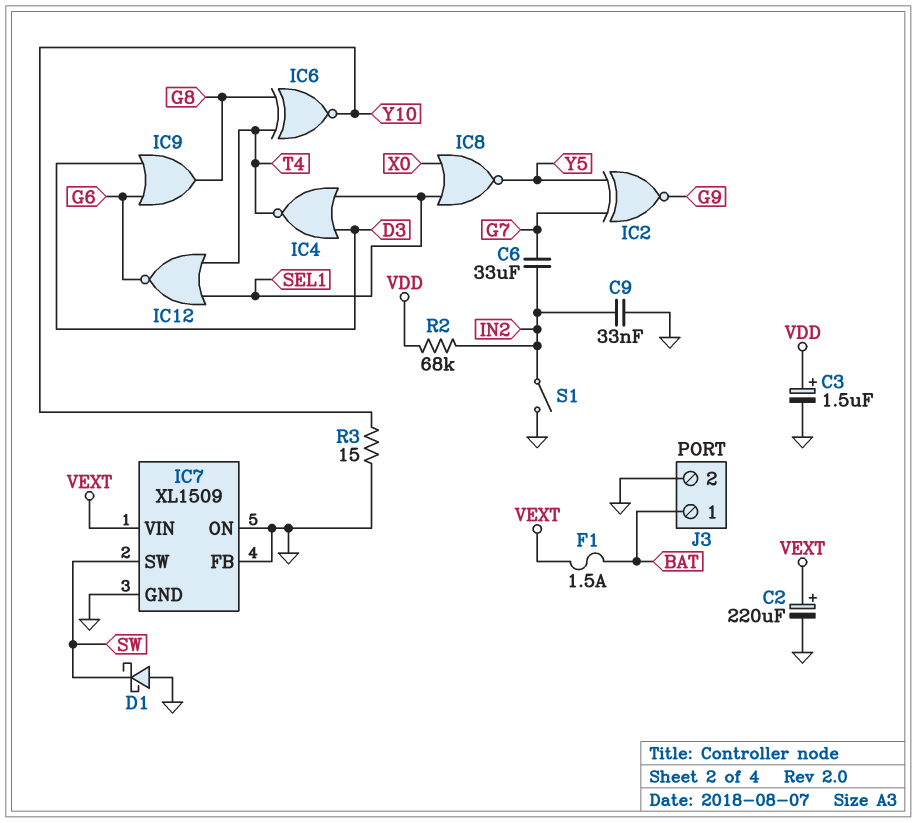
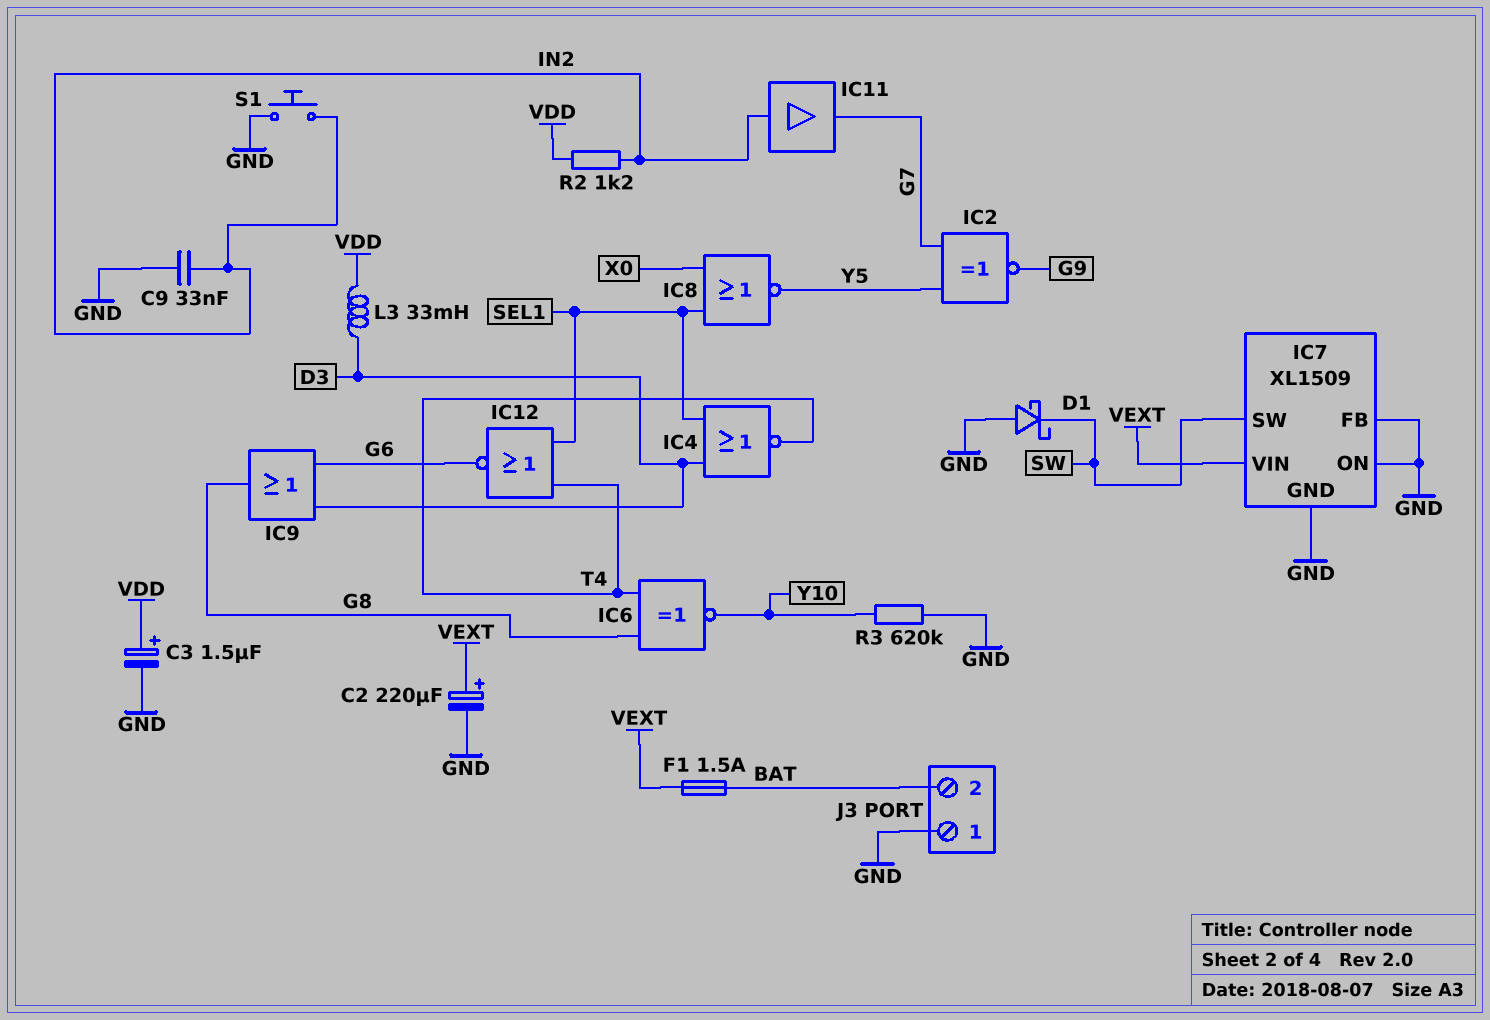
C6: 33uF (G7, IN2) -> none
IC11: none -> buffer (in IN2, out G7)
J3 pin 1: BAT -> GND
J3 pin 2: GND -> BAT
L3: none -> 33mH (D3, VDD)
R2: 68k (IN2, VDD) -> 1.2k (IN2, VDD)
R3: 15 (GND, Y10) -> 620k (GND, Y10)
S1: switch (GND, IN2) -> button (GND, IN2)

